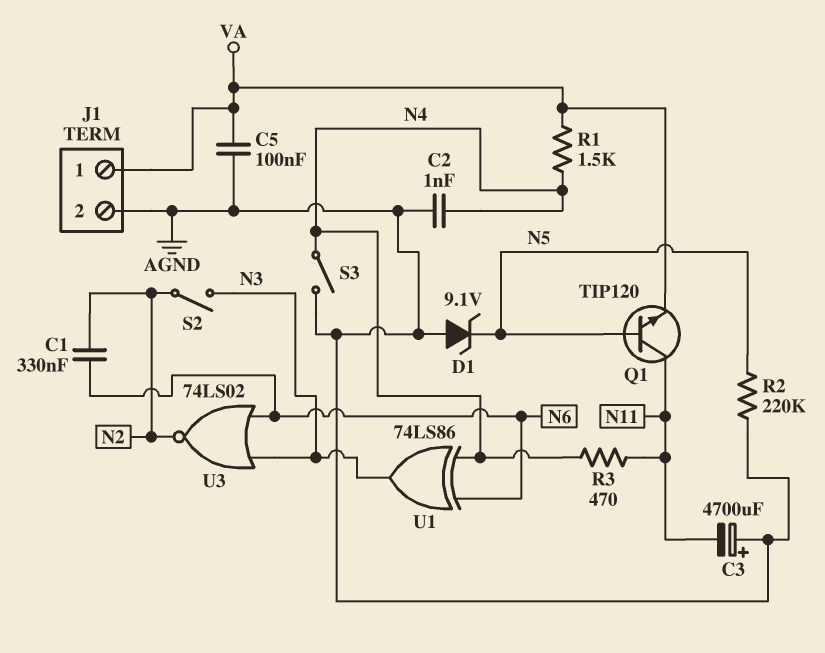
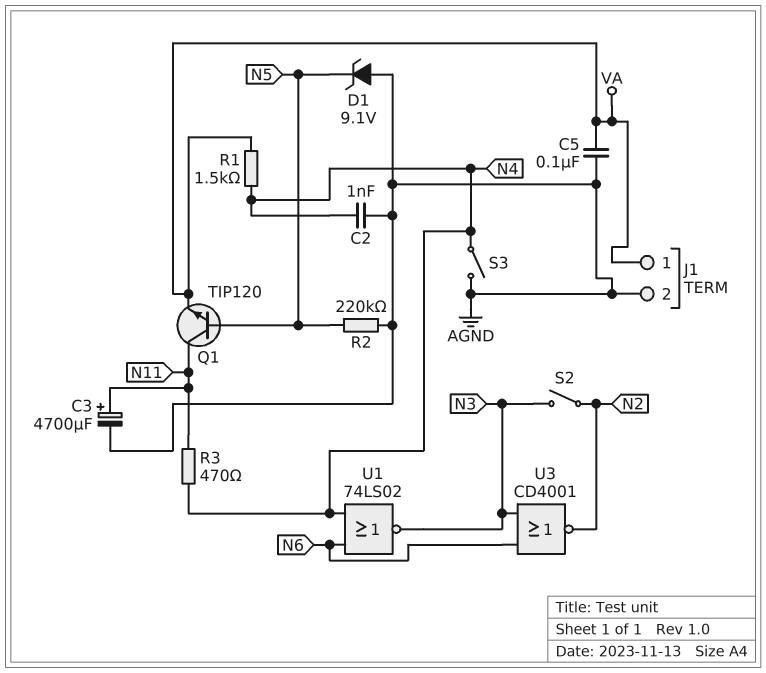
C1: 330nF (N2, N6) -> none
C3: 4700uF (plus AGND, minus N11) -> 4700uF (plus N11, minus AGND)
U1: XOR 74LS86 (in N4, in N6, out N3) -> NOR 74LS02 (in N4, in N6, out N3)
U3: NOR 74LS02 (in N3, in N6, out N2) -> NOR CD4001 (in N3, in N6, out N2)

